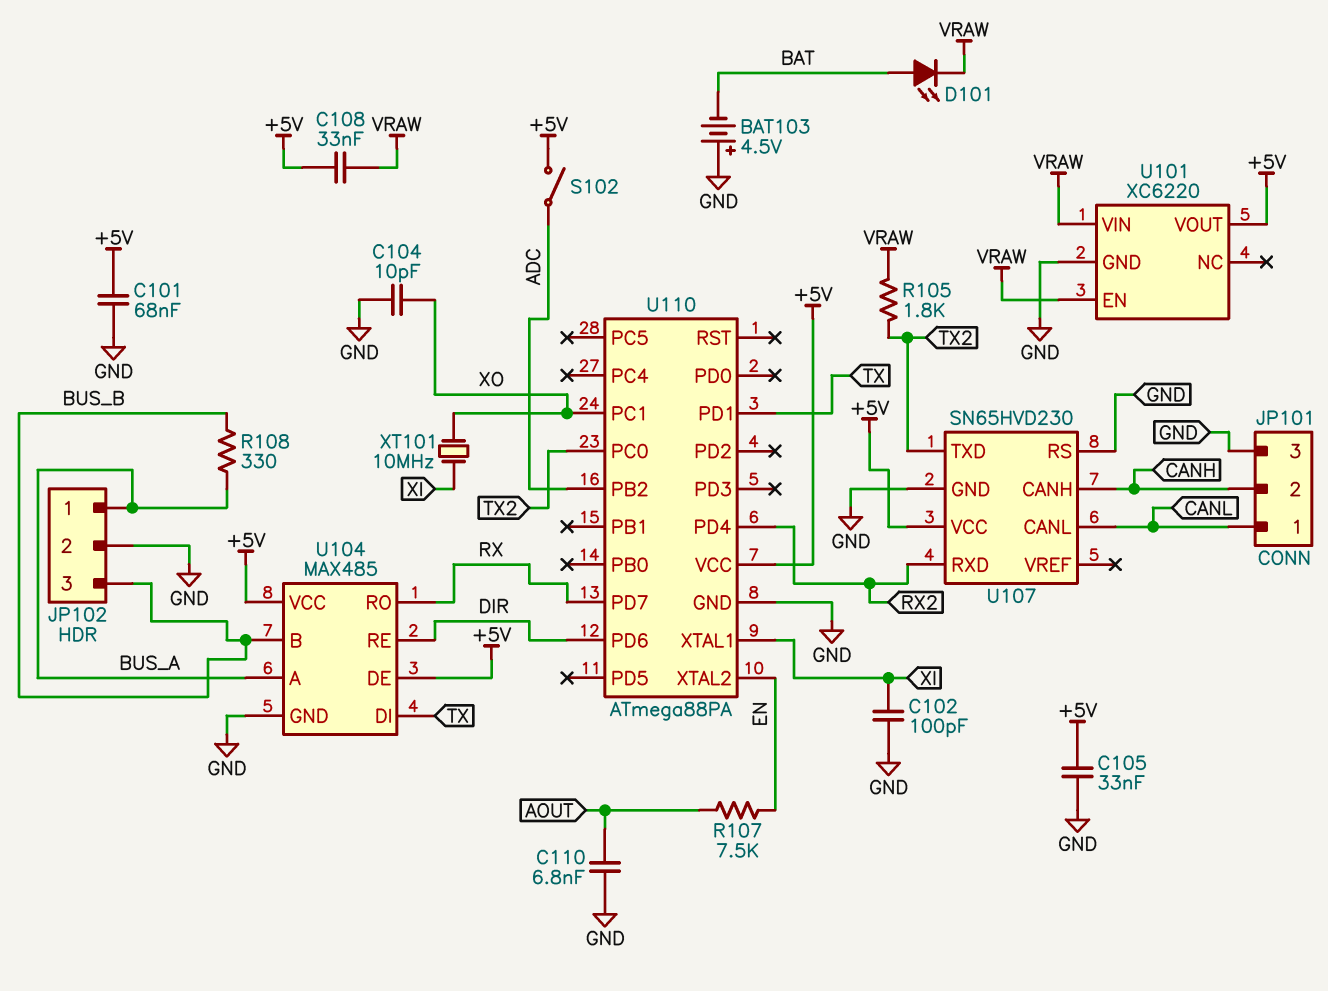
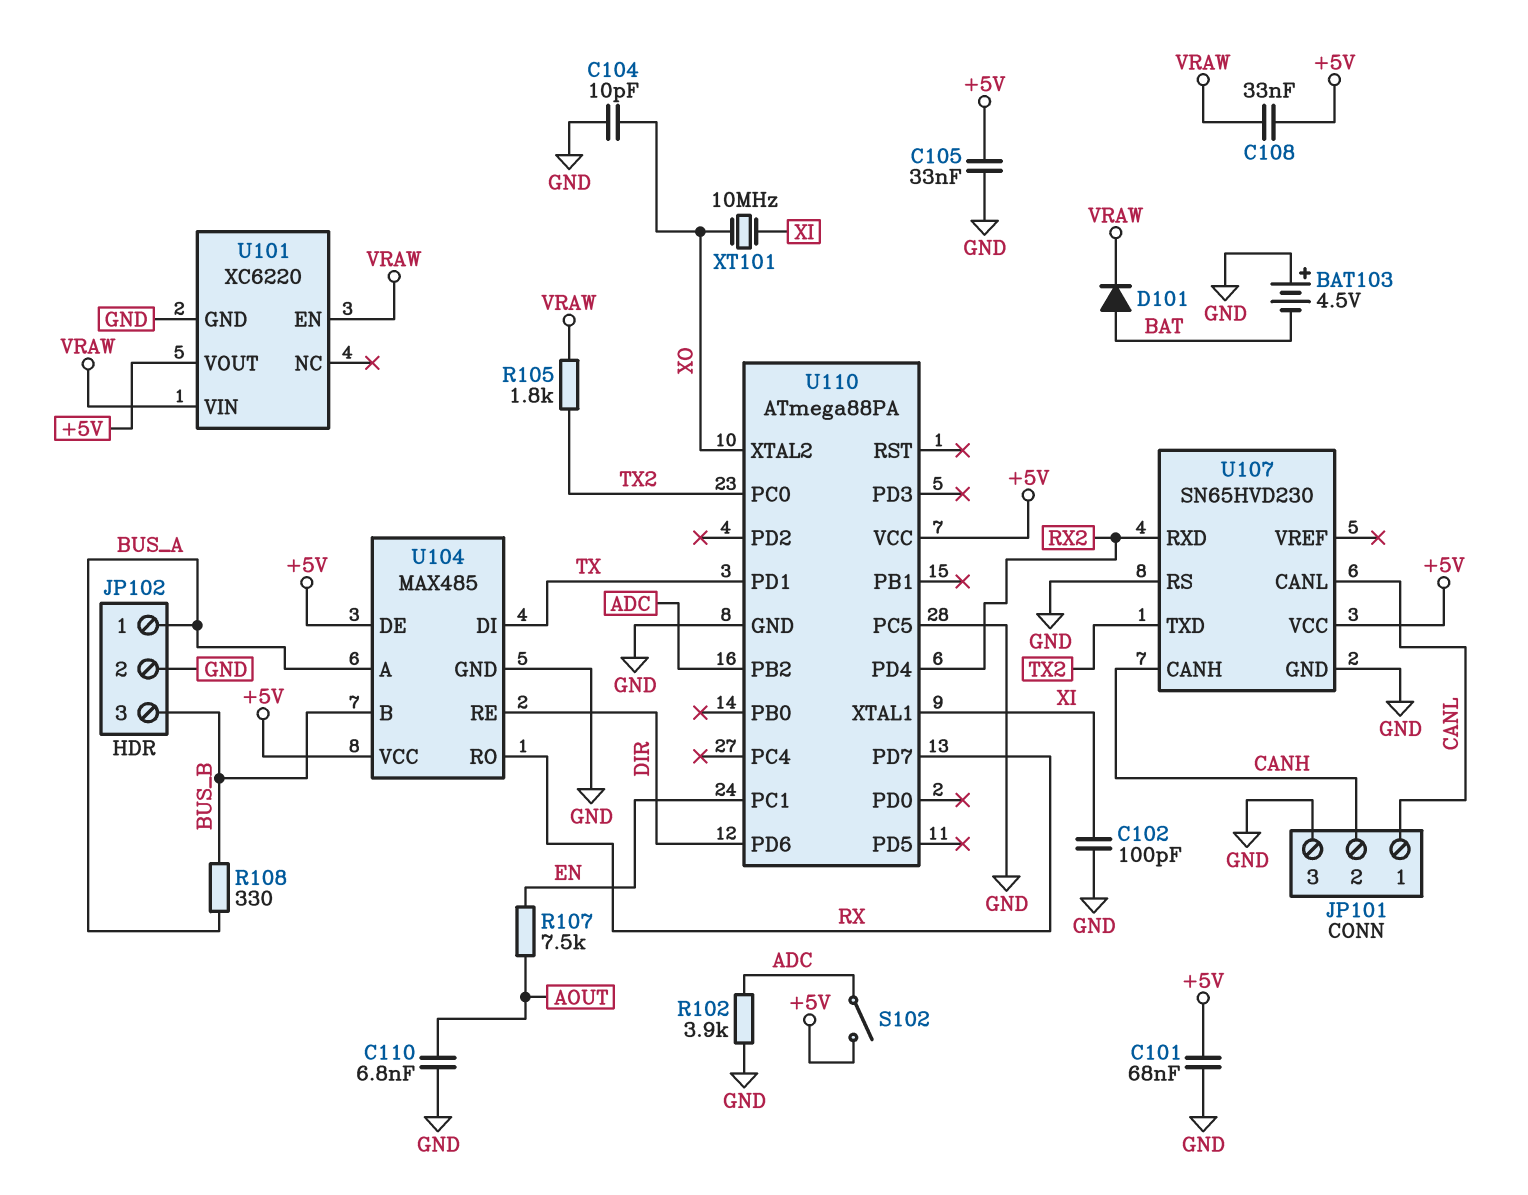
D101: LED (A BAT, K VRAW) -> diode (A BAT, K VRAW)
R102: none -> 3.9k (ADC, GND)
U110 pin PC1: XO -> EN
U110 pin PC5: none -> GND
U110 pin XTAL2: EN -> XO

